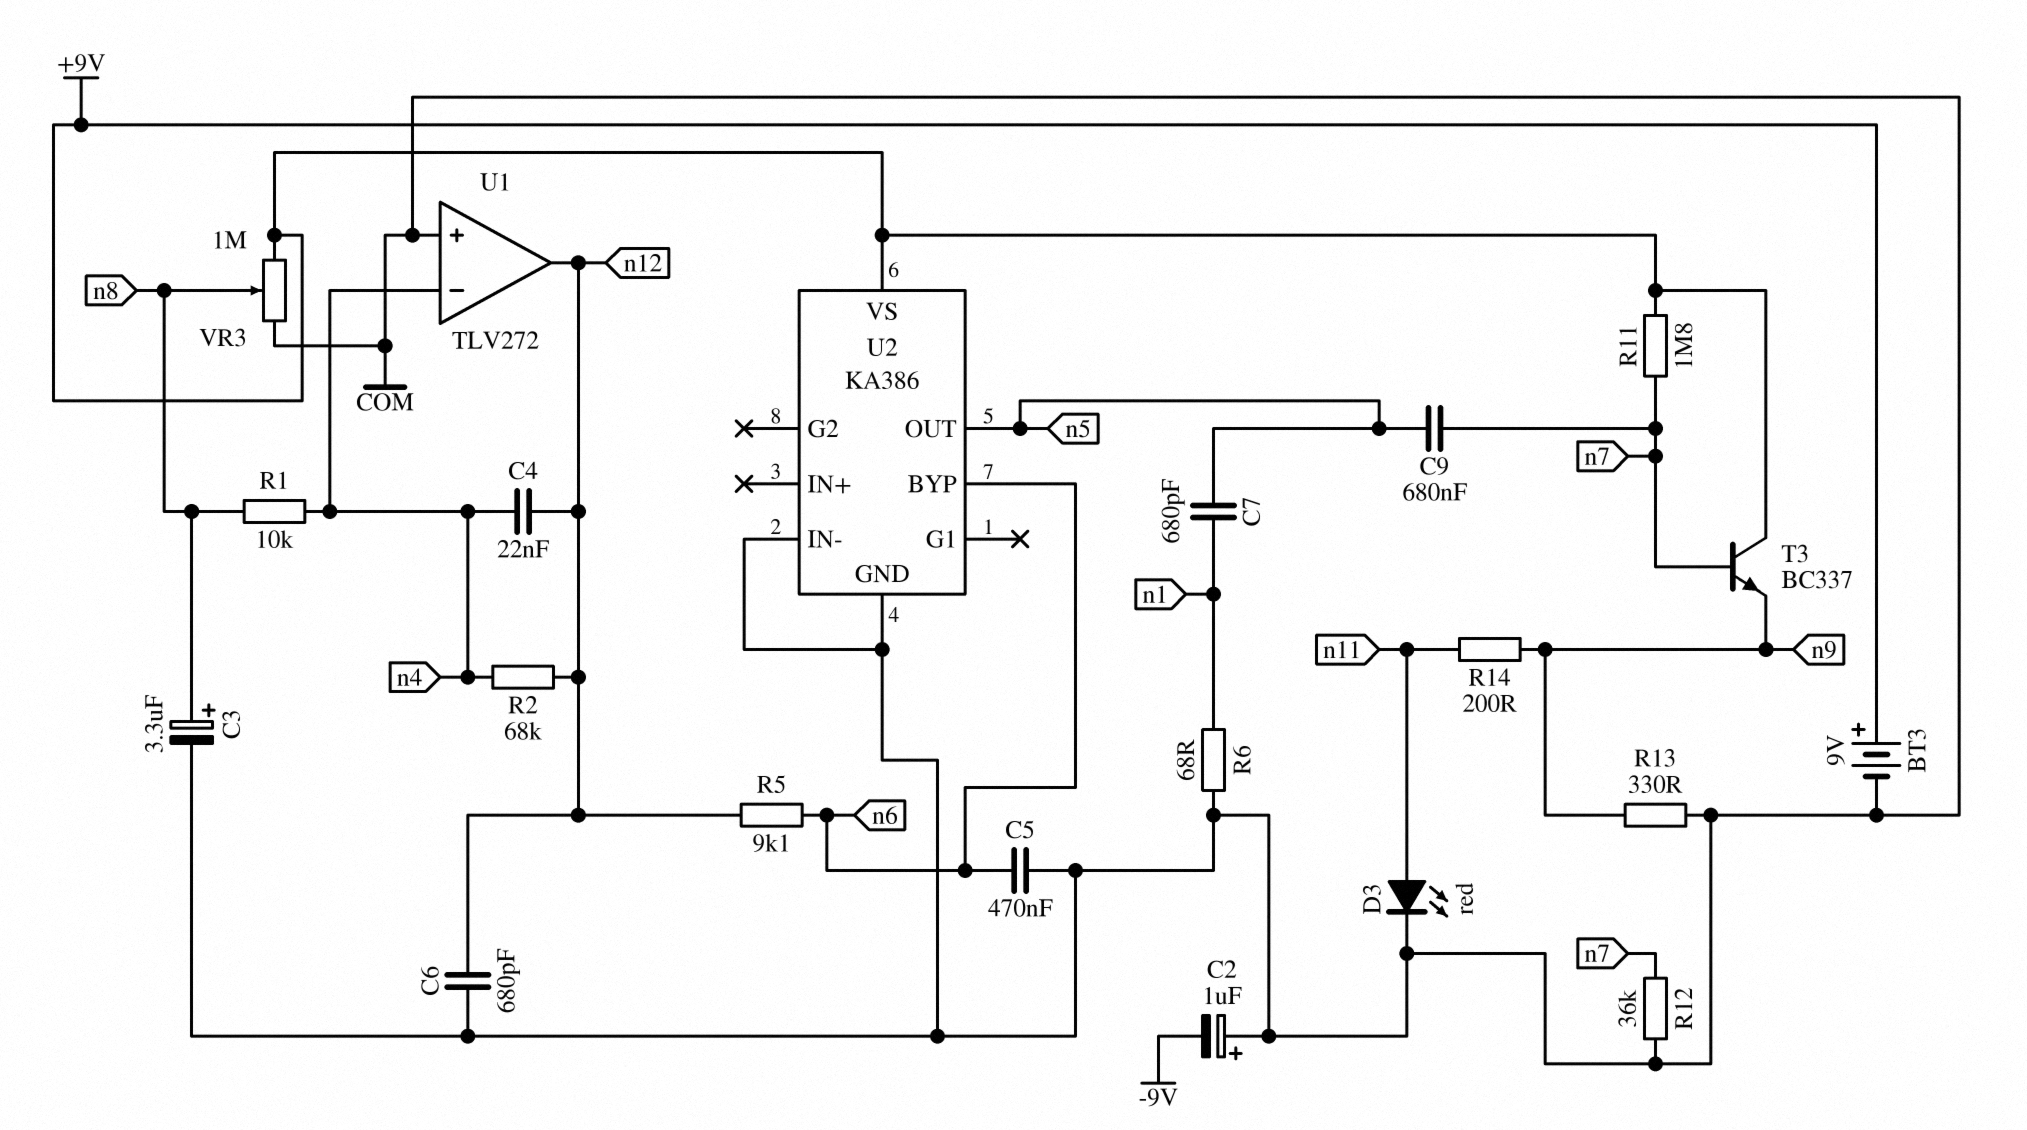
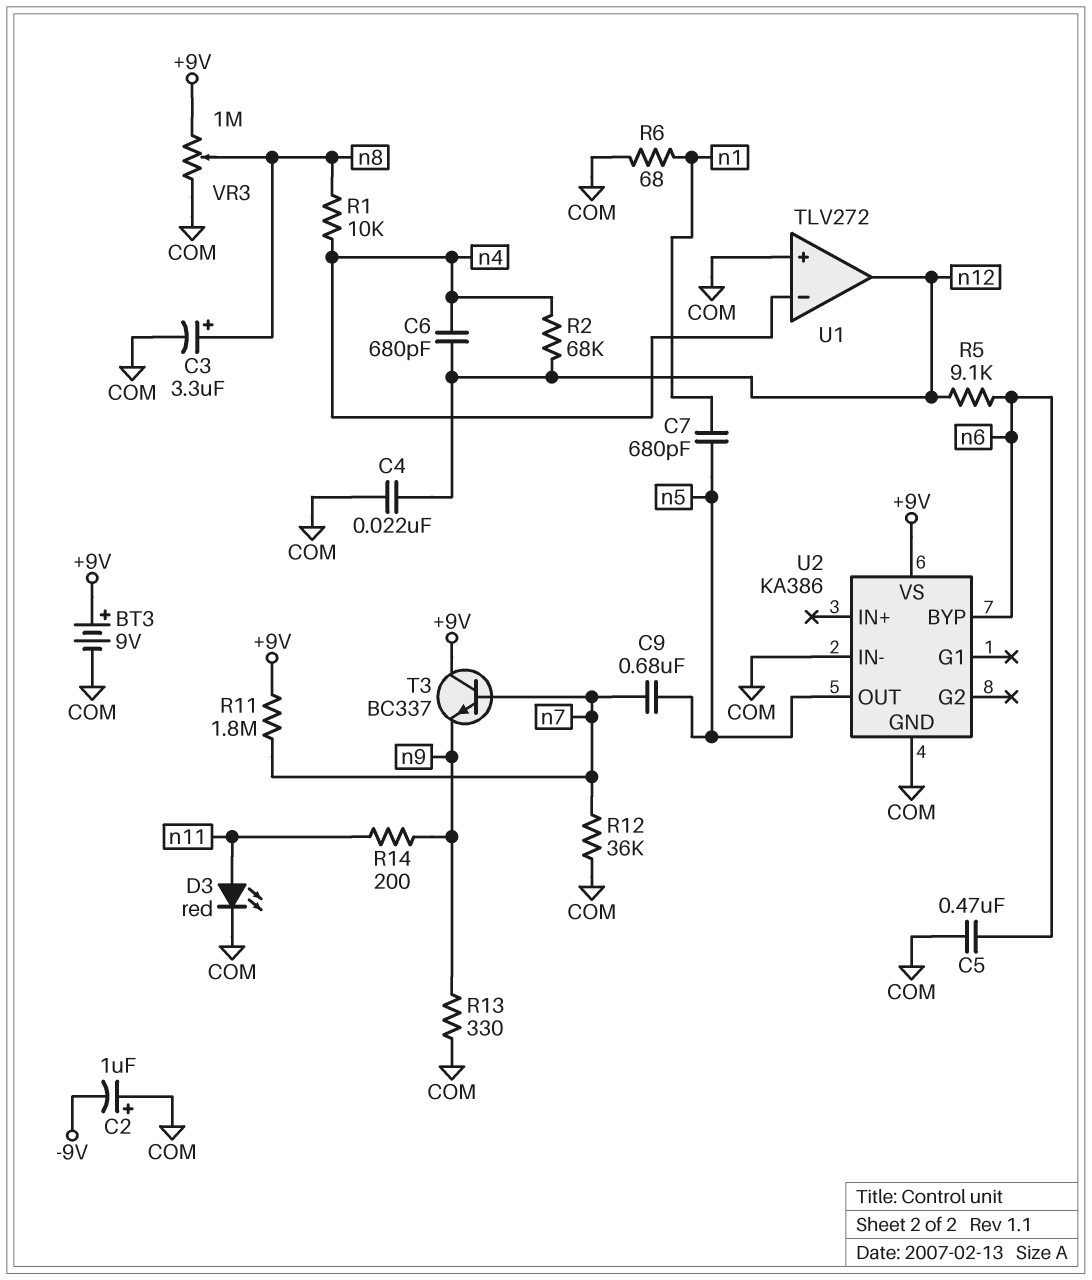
C4: 22nF (n4, n12) -> 22nF (COM, n12)
C6: 680pF (COM, n12) -> 680pF (n4, n12)

